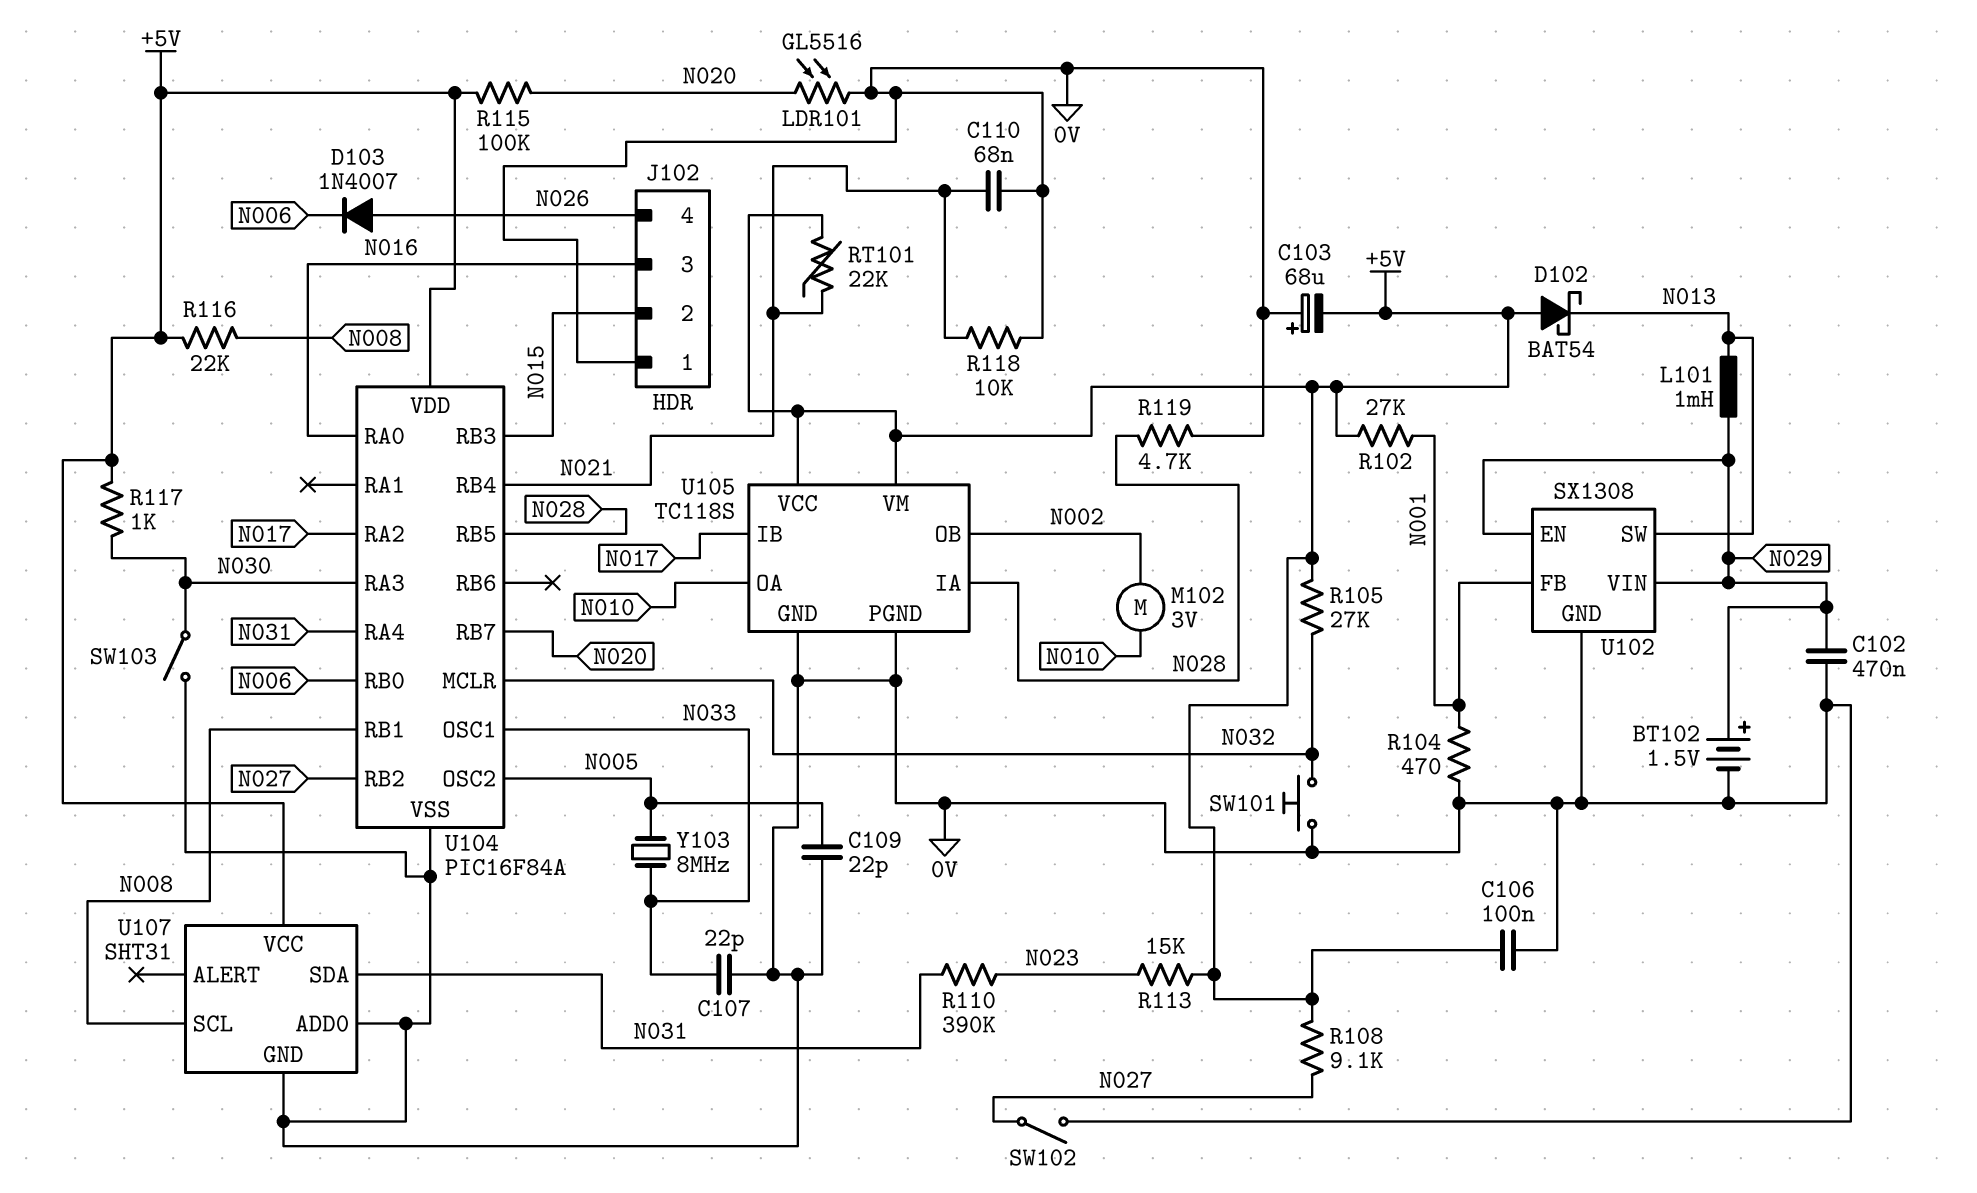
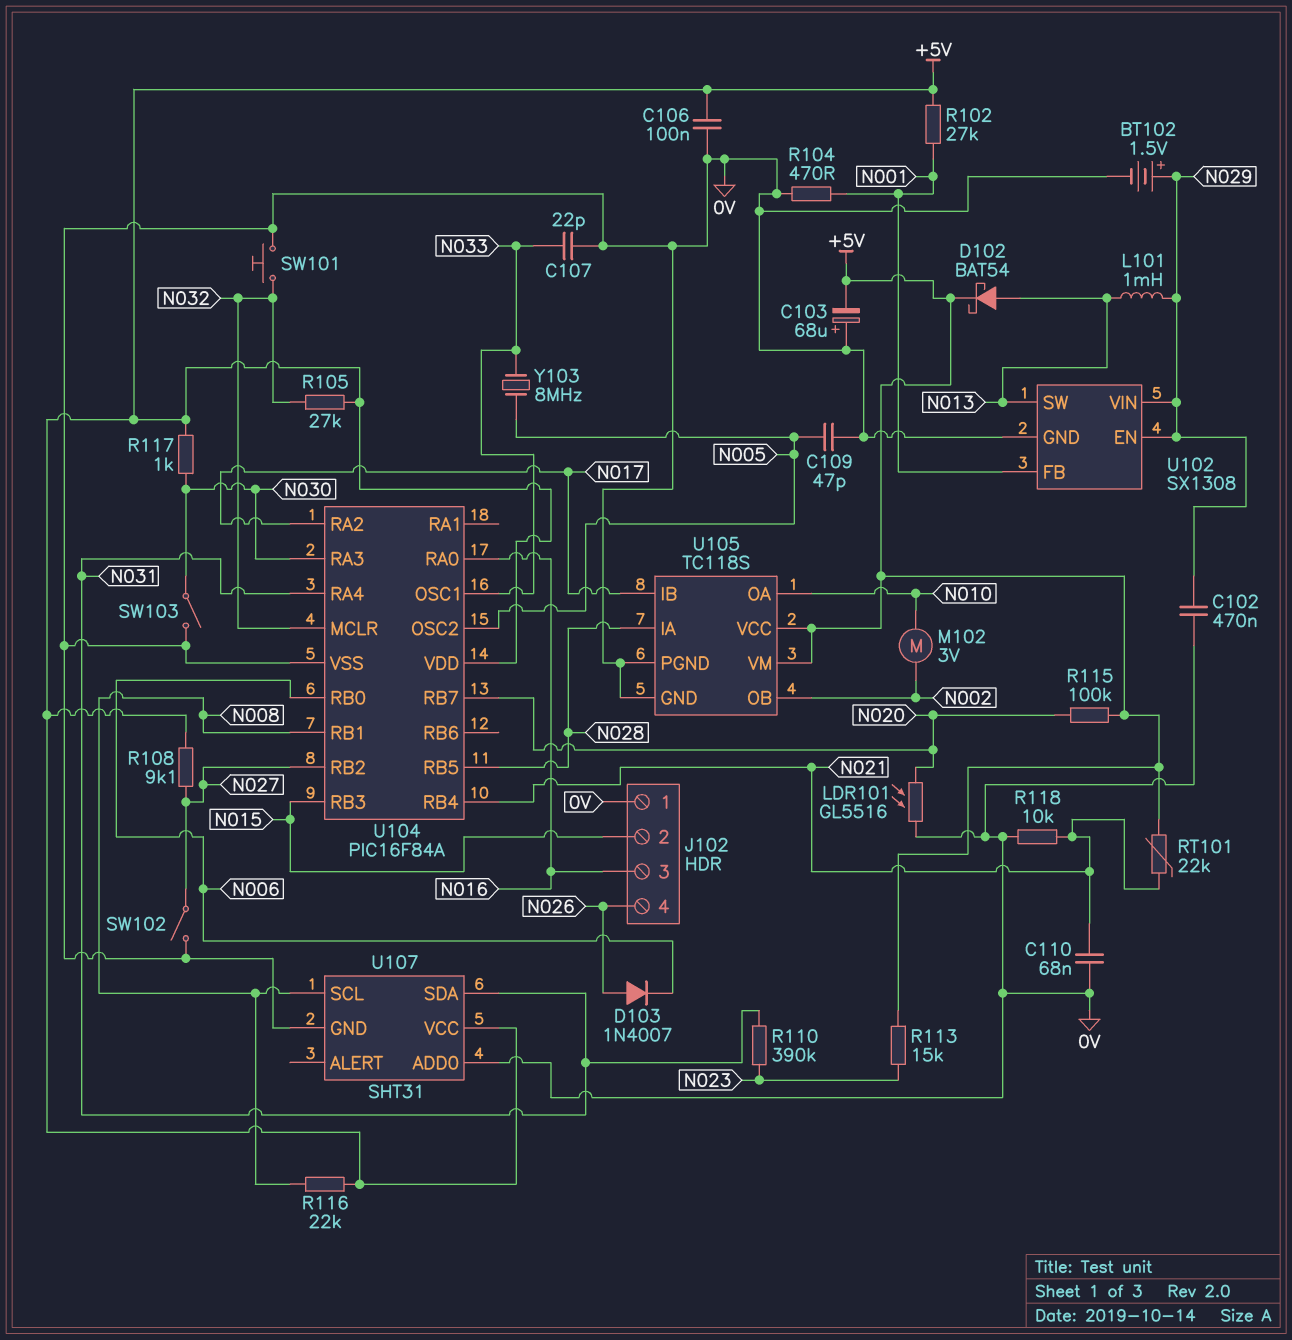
C109: 22pF (0V, N005) -> 47pF (0V, N005)
D102: schottky BAT54 (A +5V, K N013) -> schottky BAT54 (A N013, K +5V)
R119: 4.7k (0V, N028) -> none

